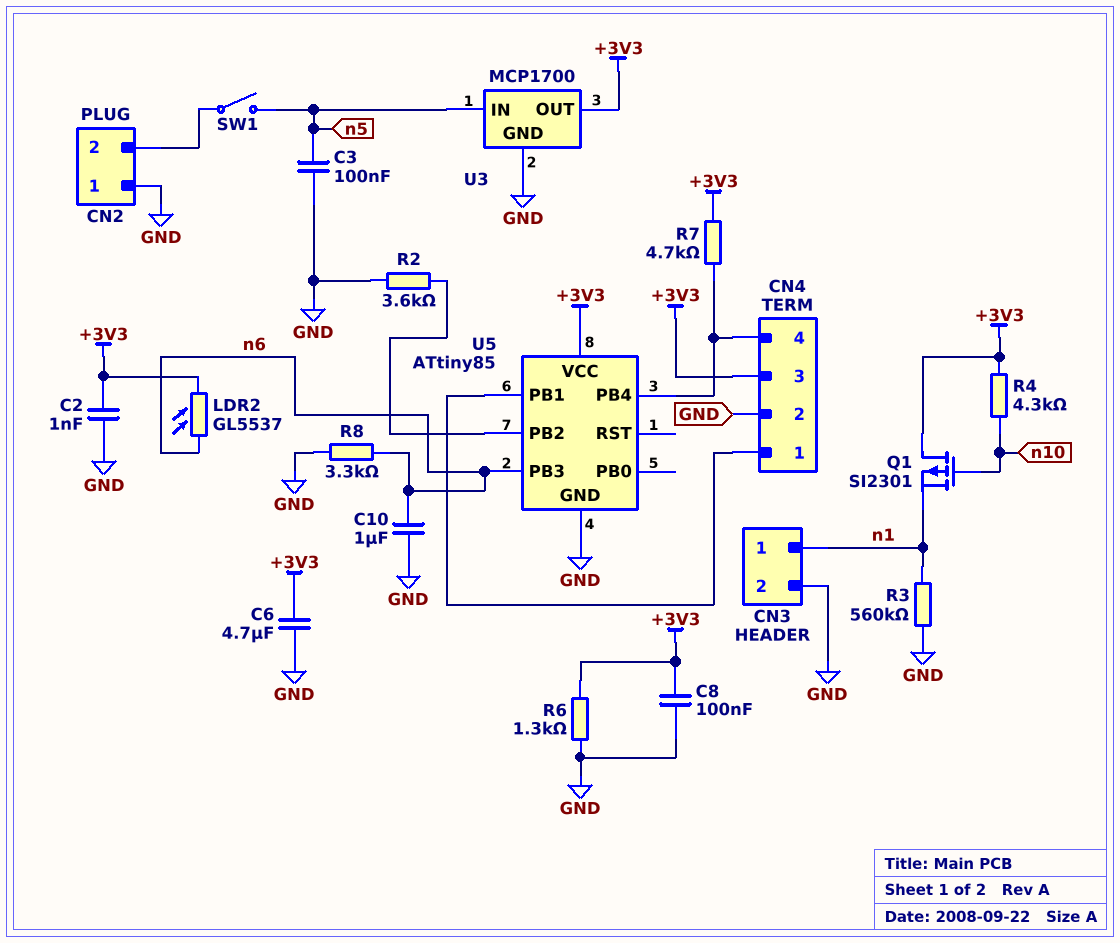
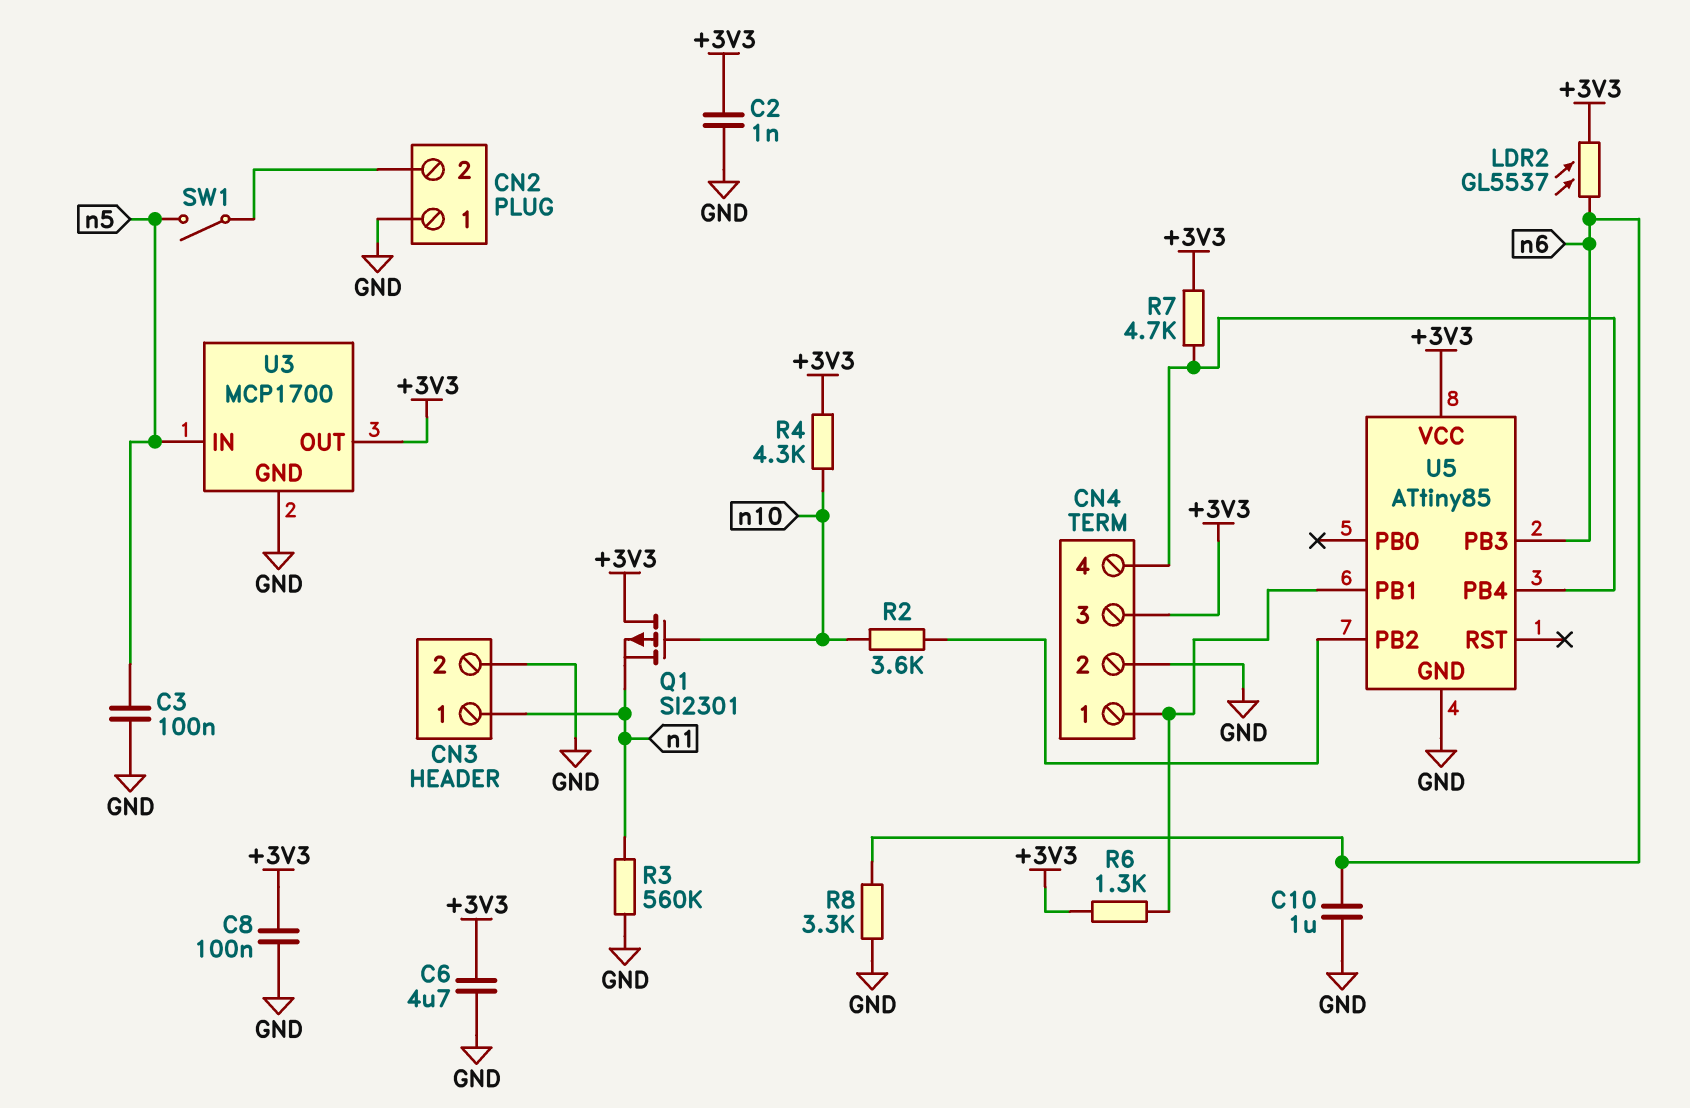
R2: 3.6k (GND, U5/PB2) -> 3.6k (U5/PB2, n10)
R6: 1.3k (+3V3, GND) -> 1.3k (+3V3, CN4/1)

